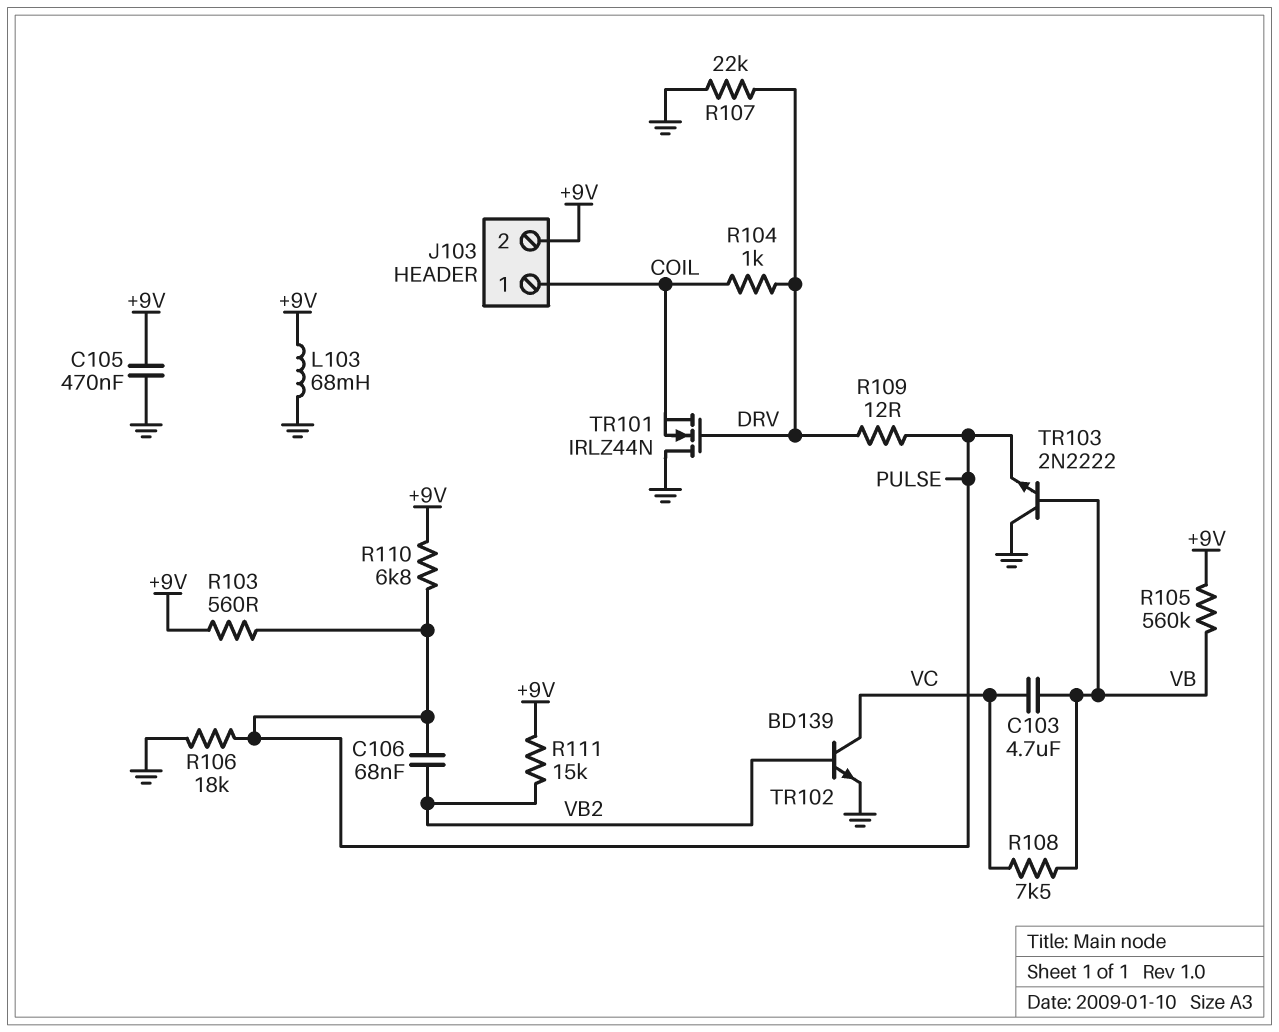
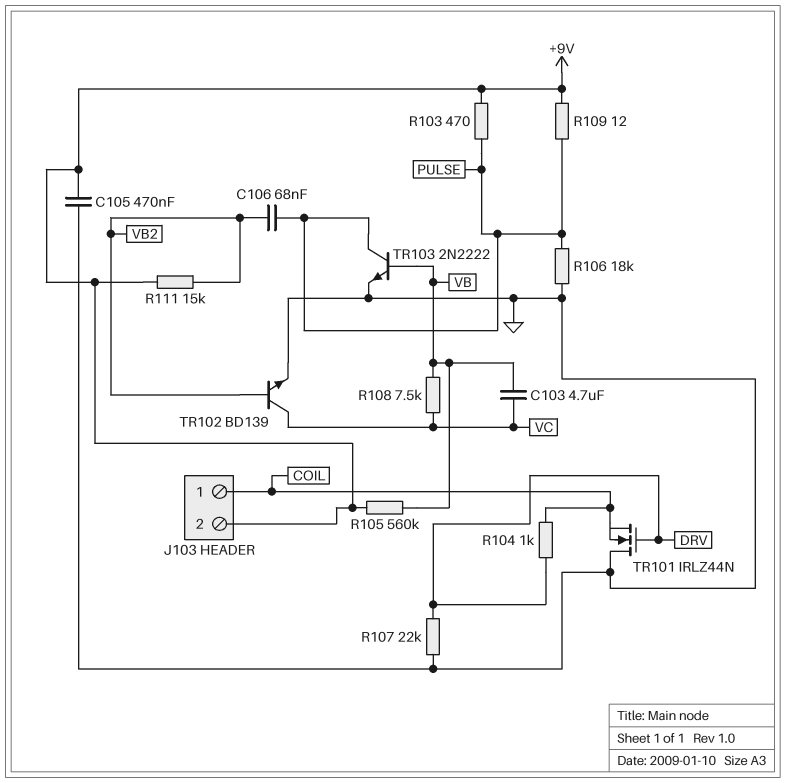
L103: 68mH (+9V, GND) -> none
R103: 560 (+9V, PULSE) -> 470 (+9V, PULSE)
R109: 12 (DRV, PULSE) -> 12 (+9V, PULSE)
R110: 6.8k (+9V, PULSE) -> none
TR103: NPN 2N2222 (B VB, C GND, E PULSE) -> NPN 2N2222 (B VB, C PULSE, E GND)

